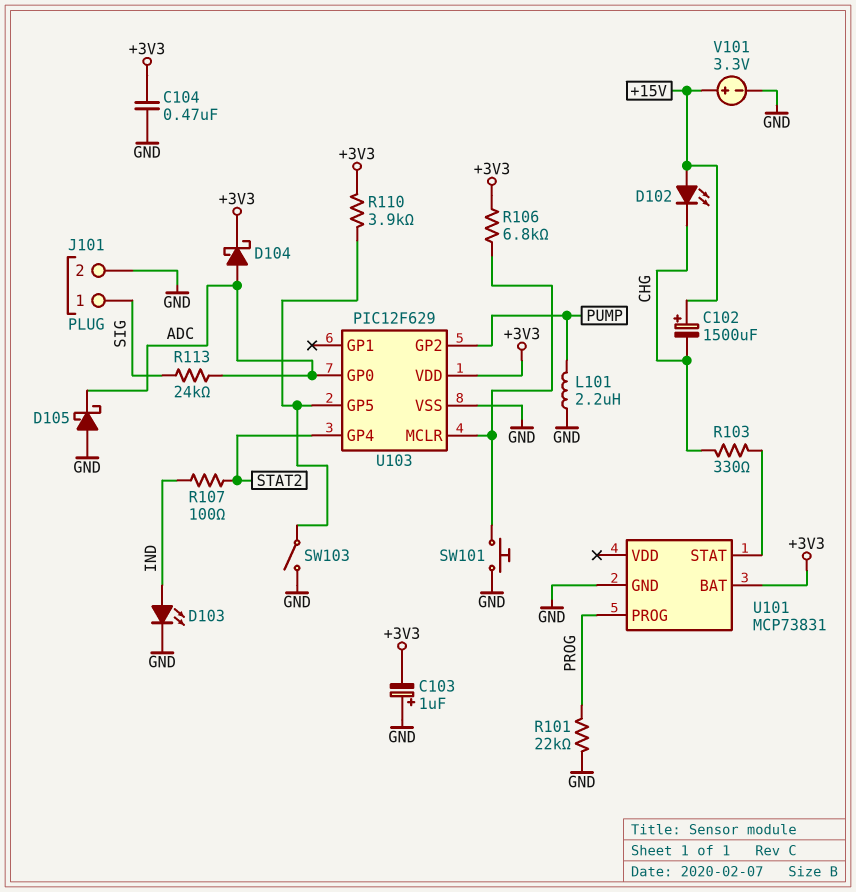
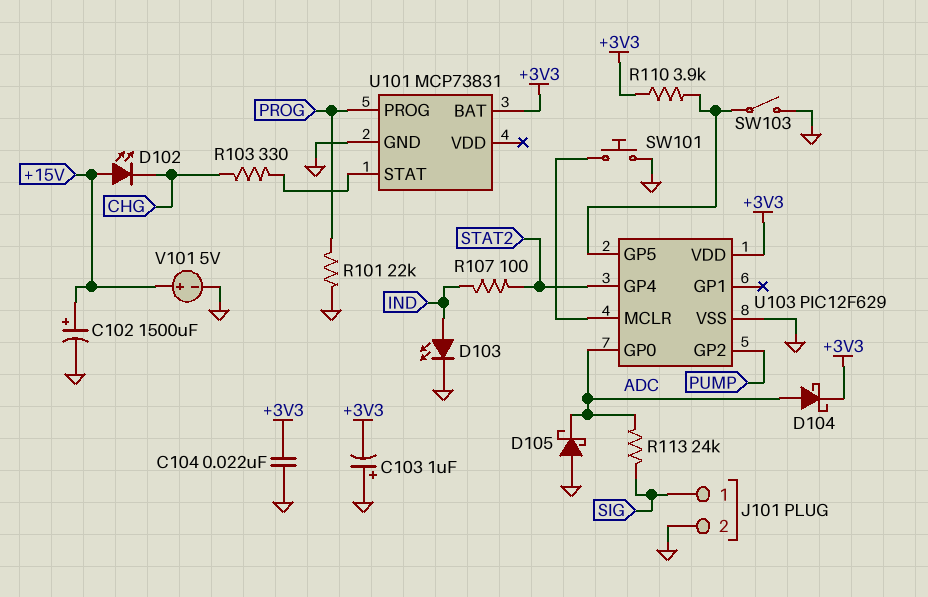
C102: 1500uF (plus +15V, minus CHG) -> 1500uF (plus +15V, minus GND)
C104: 470nF (+3V3, GND) -> 22nF (+3V3, GND)
L101: 2.2uH (GND, PUMP) -> none
R106: 6.8k (+3V3, U103/MCLR) -> none
V101: 3.3V (plus +15V, minus GND) -> 5V (plus +15V, minus GND)

